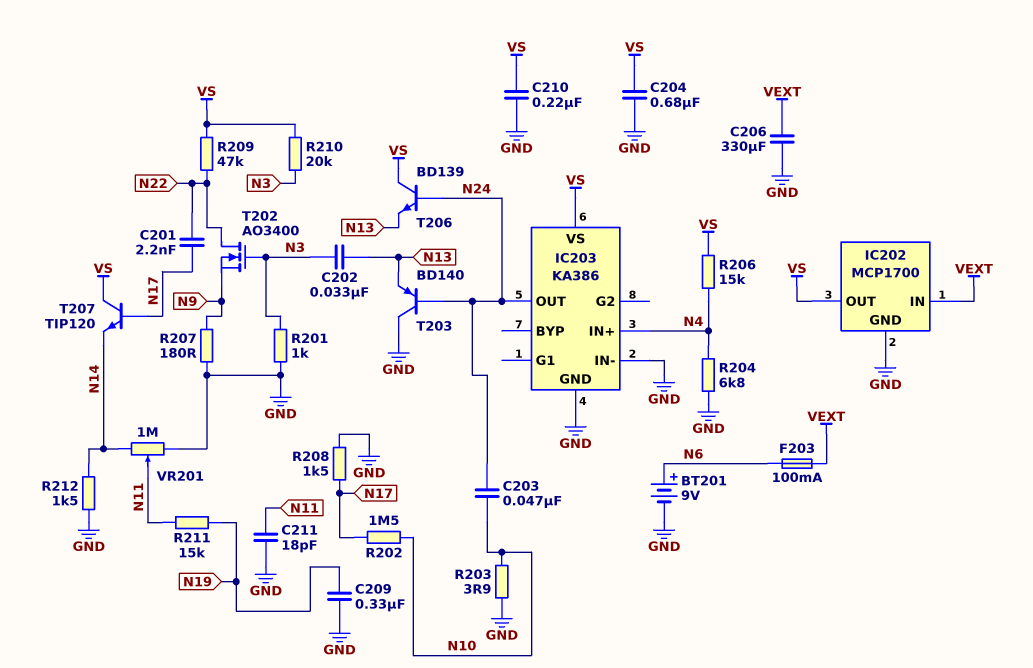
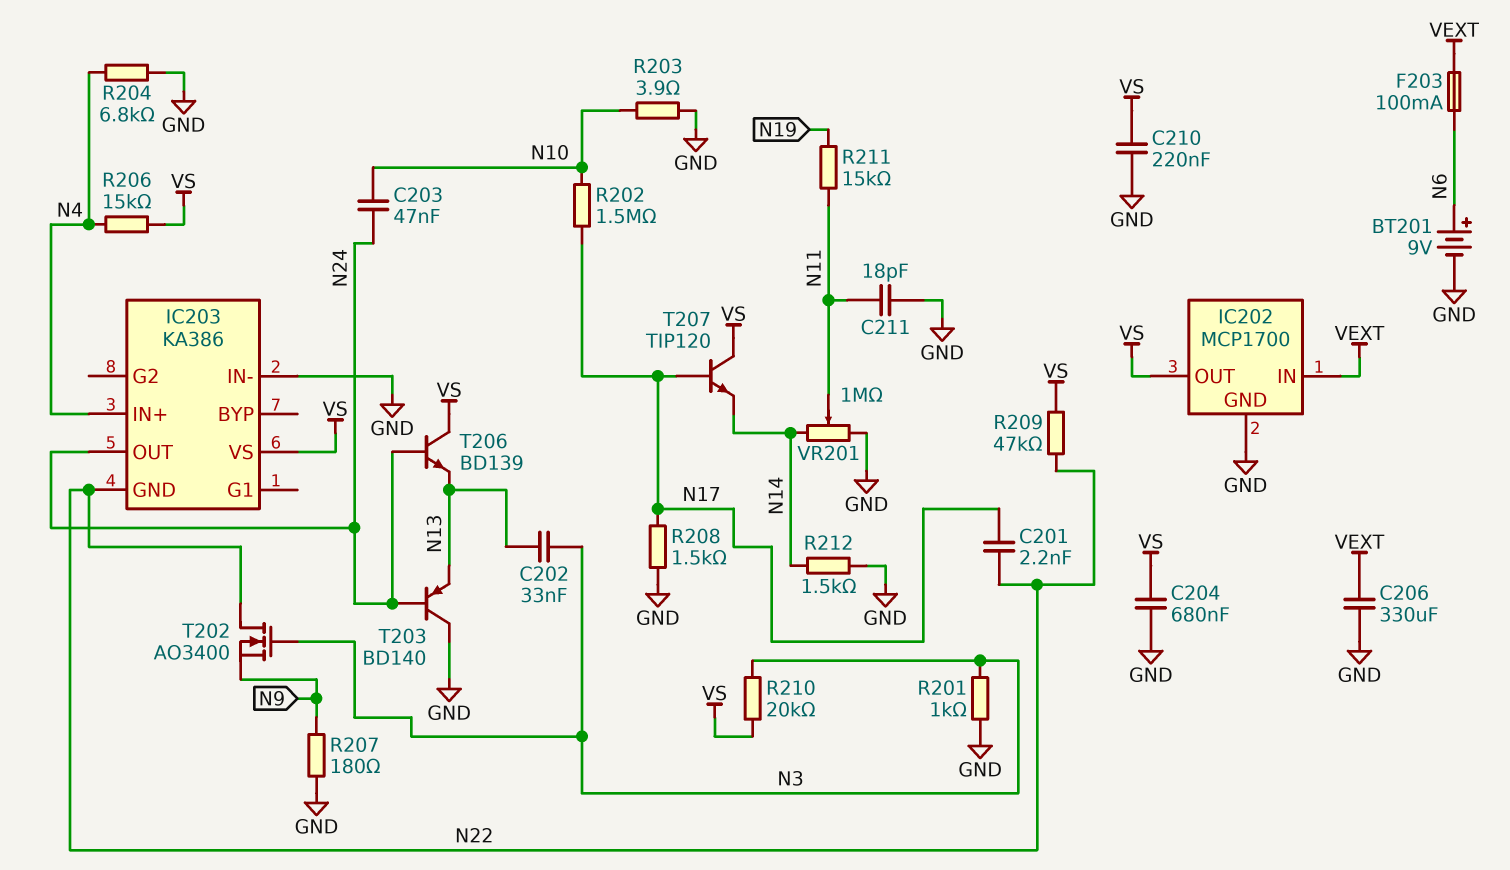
C209: 330nF (GND, N19) -> none
IC203 pin GND: GND -> N22

